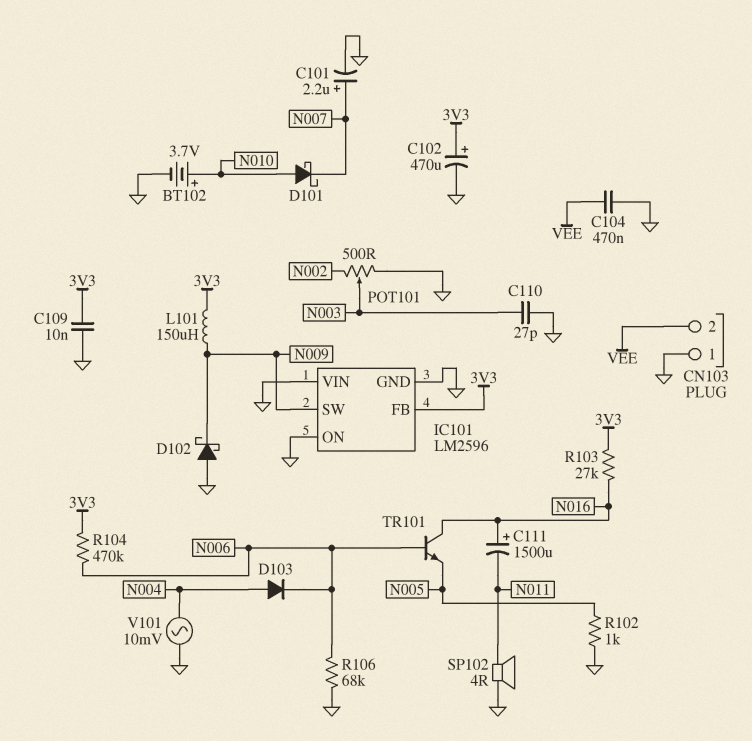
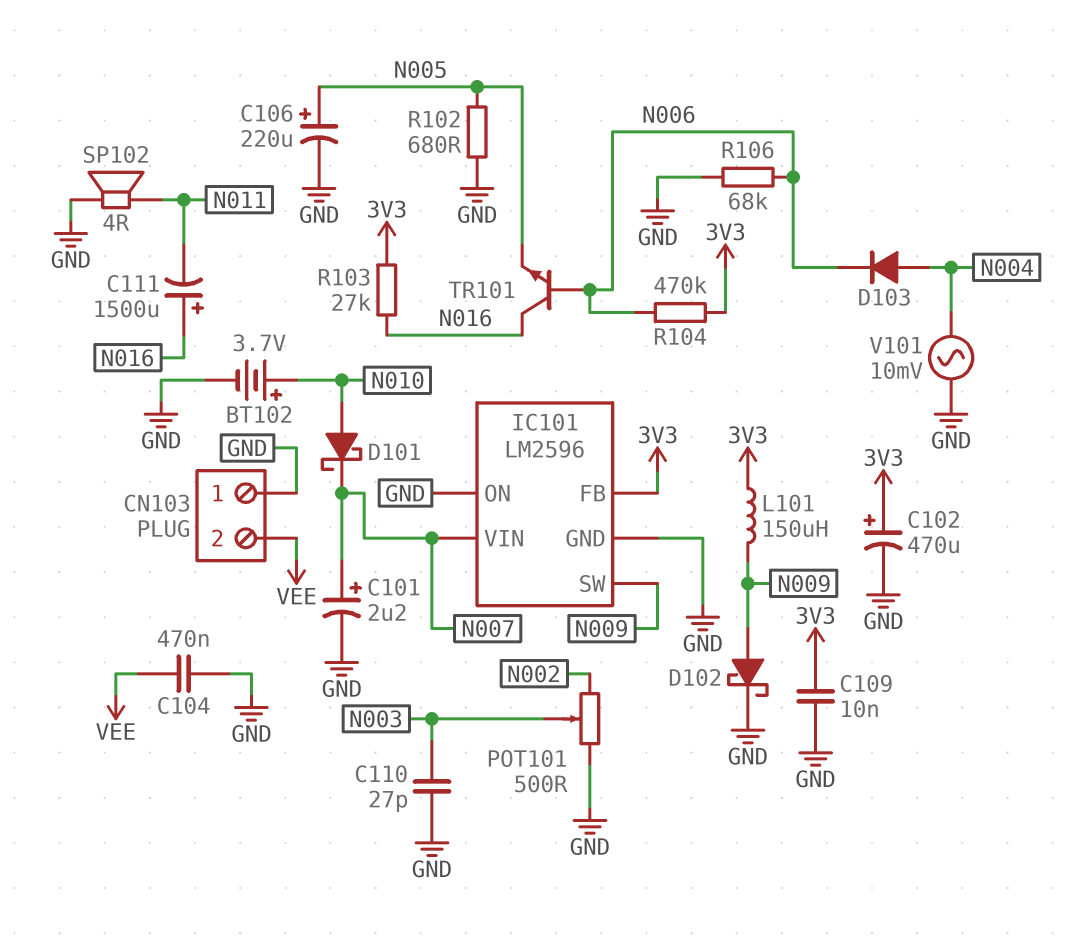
C106: none -> 220uF (plus N005, minus GND)
D102: schottky (A GND, K N009) -> schottky (A N009, K GND)
IC101 pin VIN: GND -> N007
R102: 1k (GND, N005) -> 680 (GND, N005)

